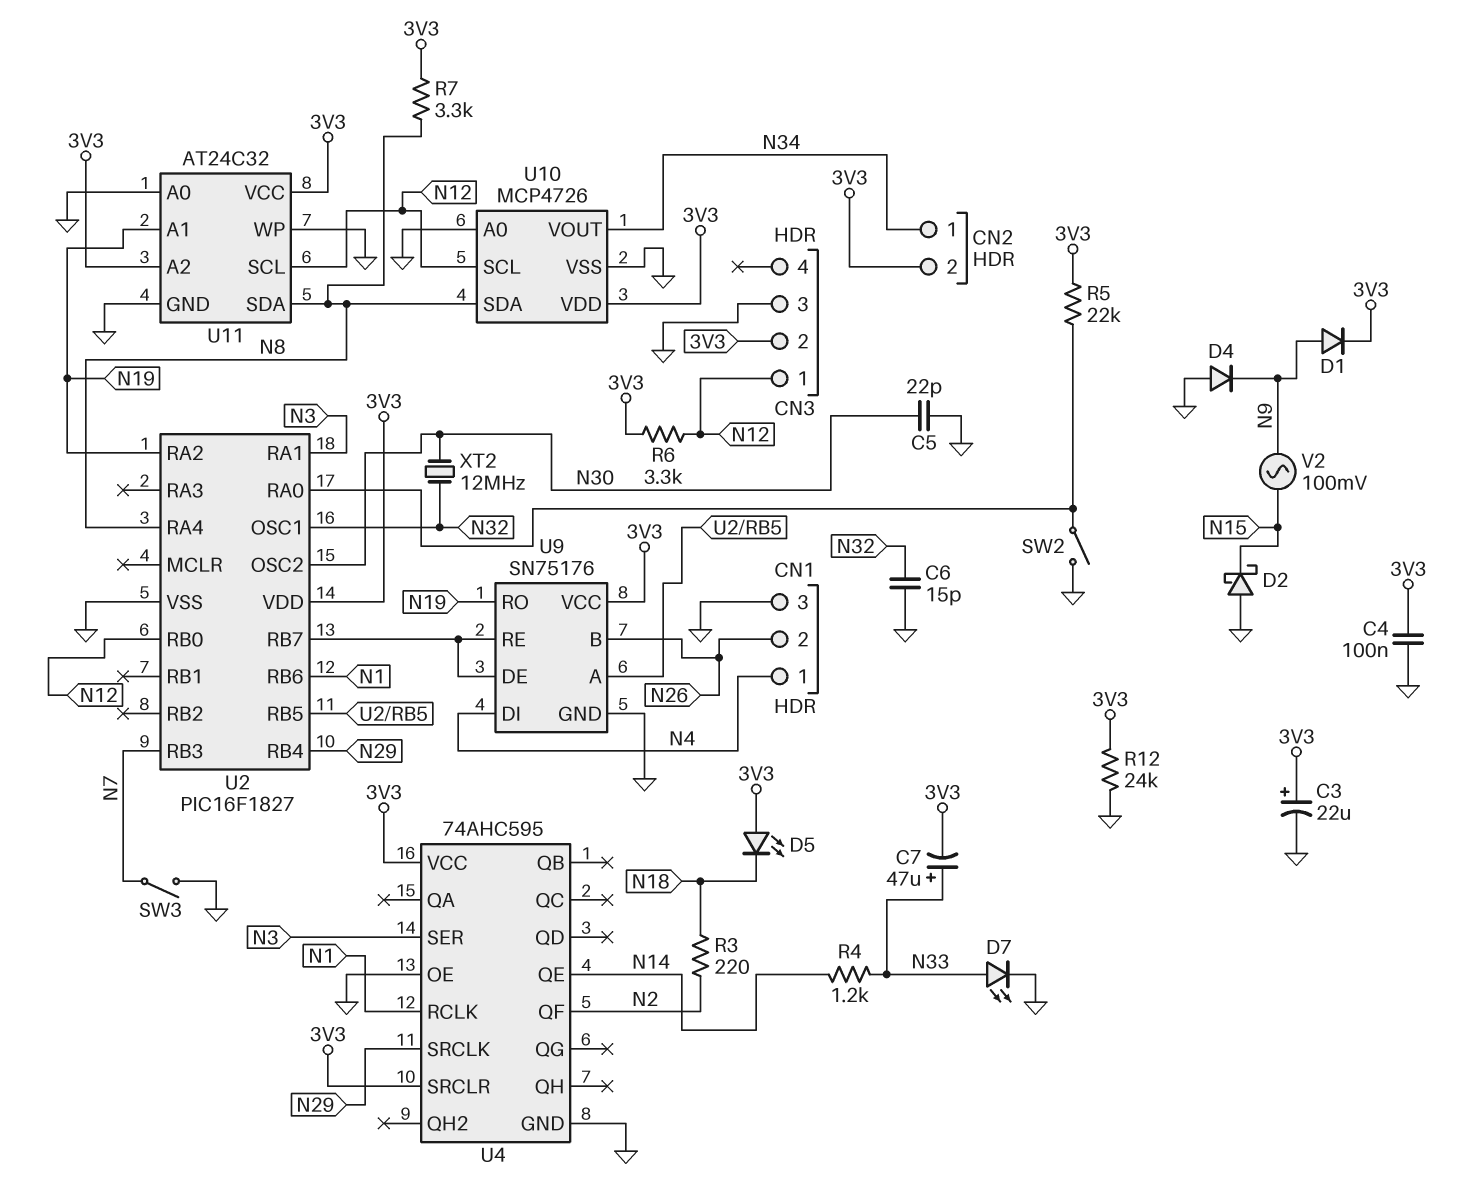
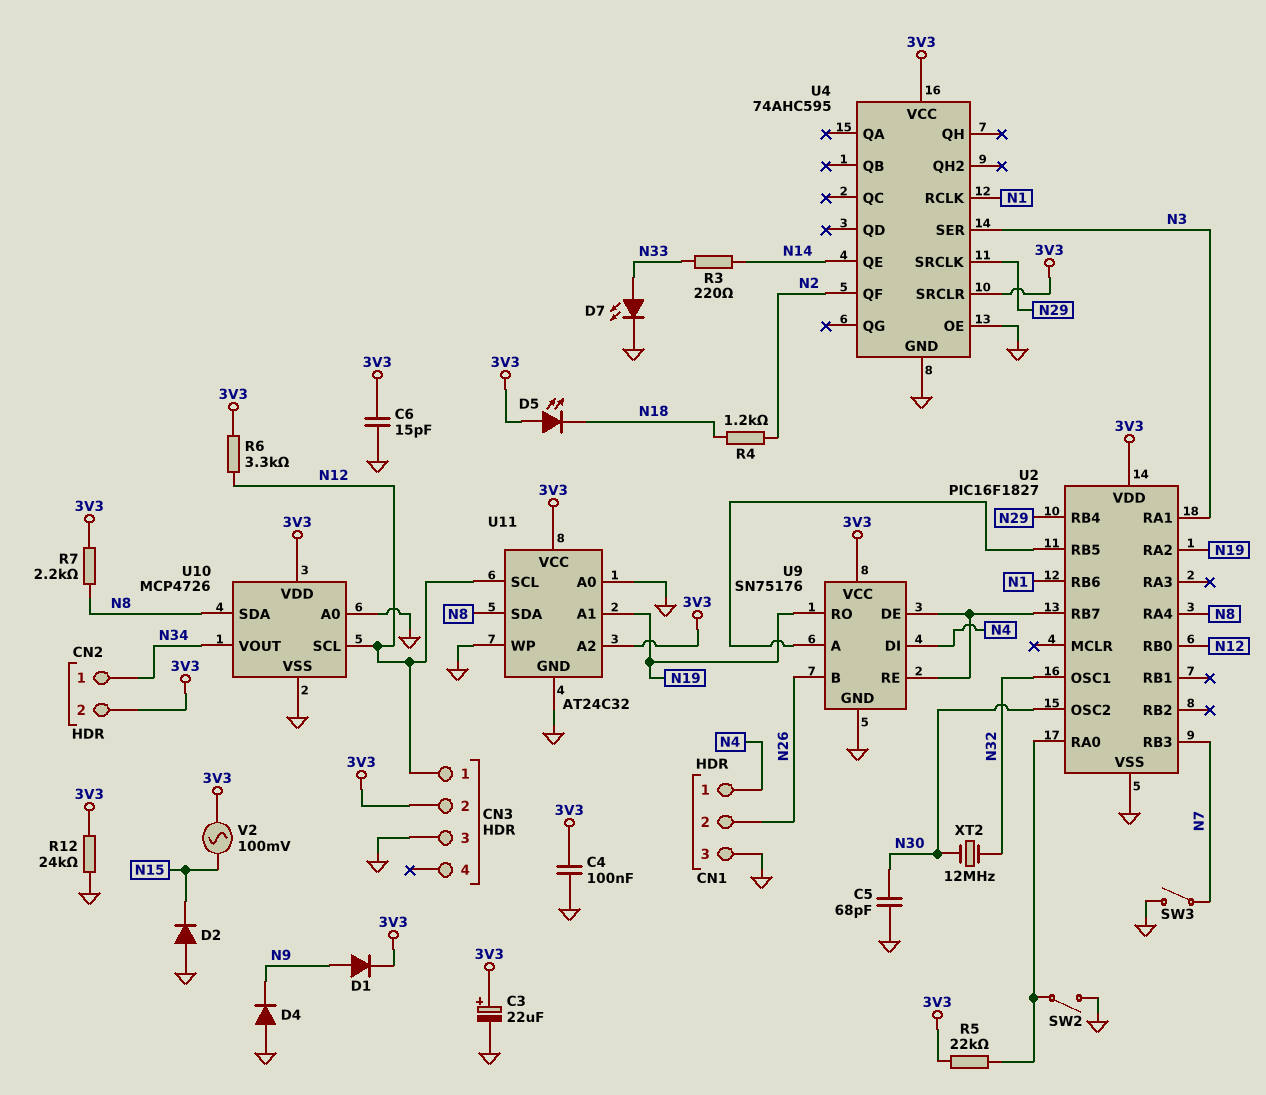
C5: 22pF (GND, N30) -> 68pF (GND, N30)
C6: 15pF (GND, N32) -> 15pF (3V3, GND)
C7: 47uF (plus N33, minus 3V3) -> none
D2: schottky (A GND, K N15) -> diode (A GND, K N15)
R3: 220 (N2, N18) -> 220 (N14, N33)
R4: 1.2k (N14, N33) -> 1.2k (N2, N18)
R7: 3.3k (3V3, N8) -> 2.2k (3V3, N8)
V2: AC 100mV (N9, N15) -> AC 100mV (3V3, N15)

